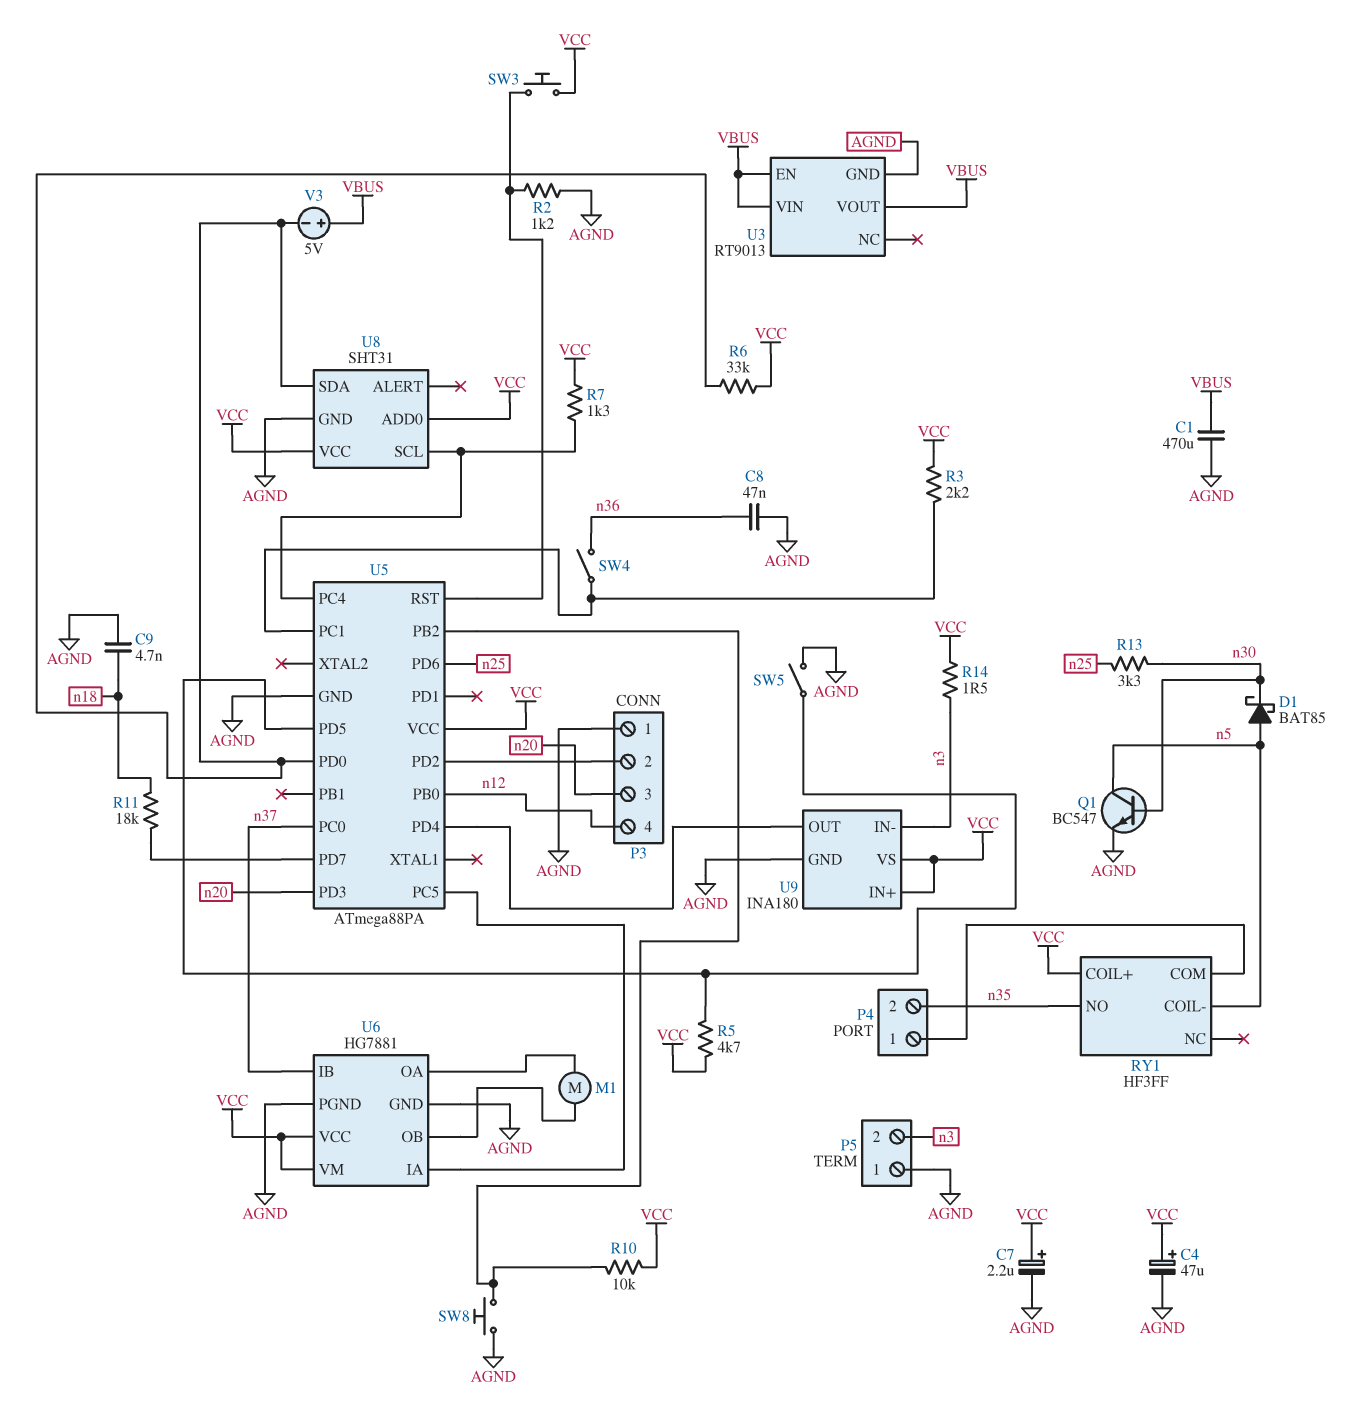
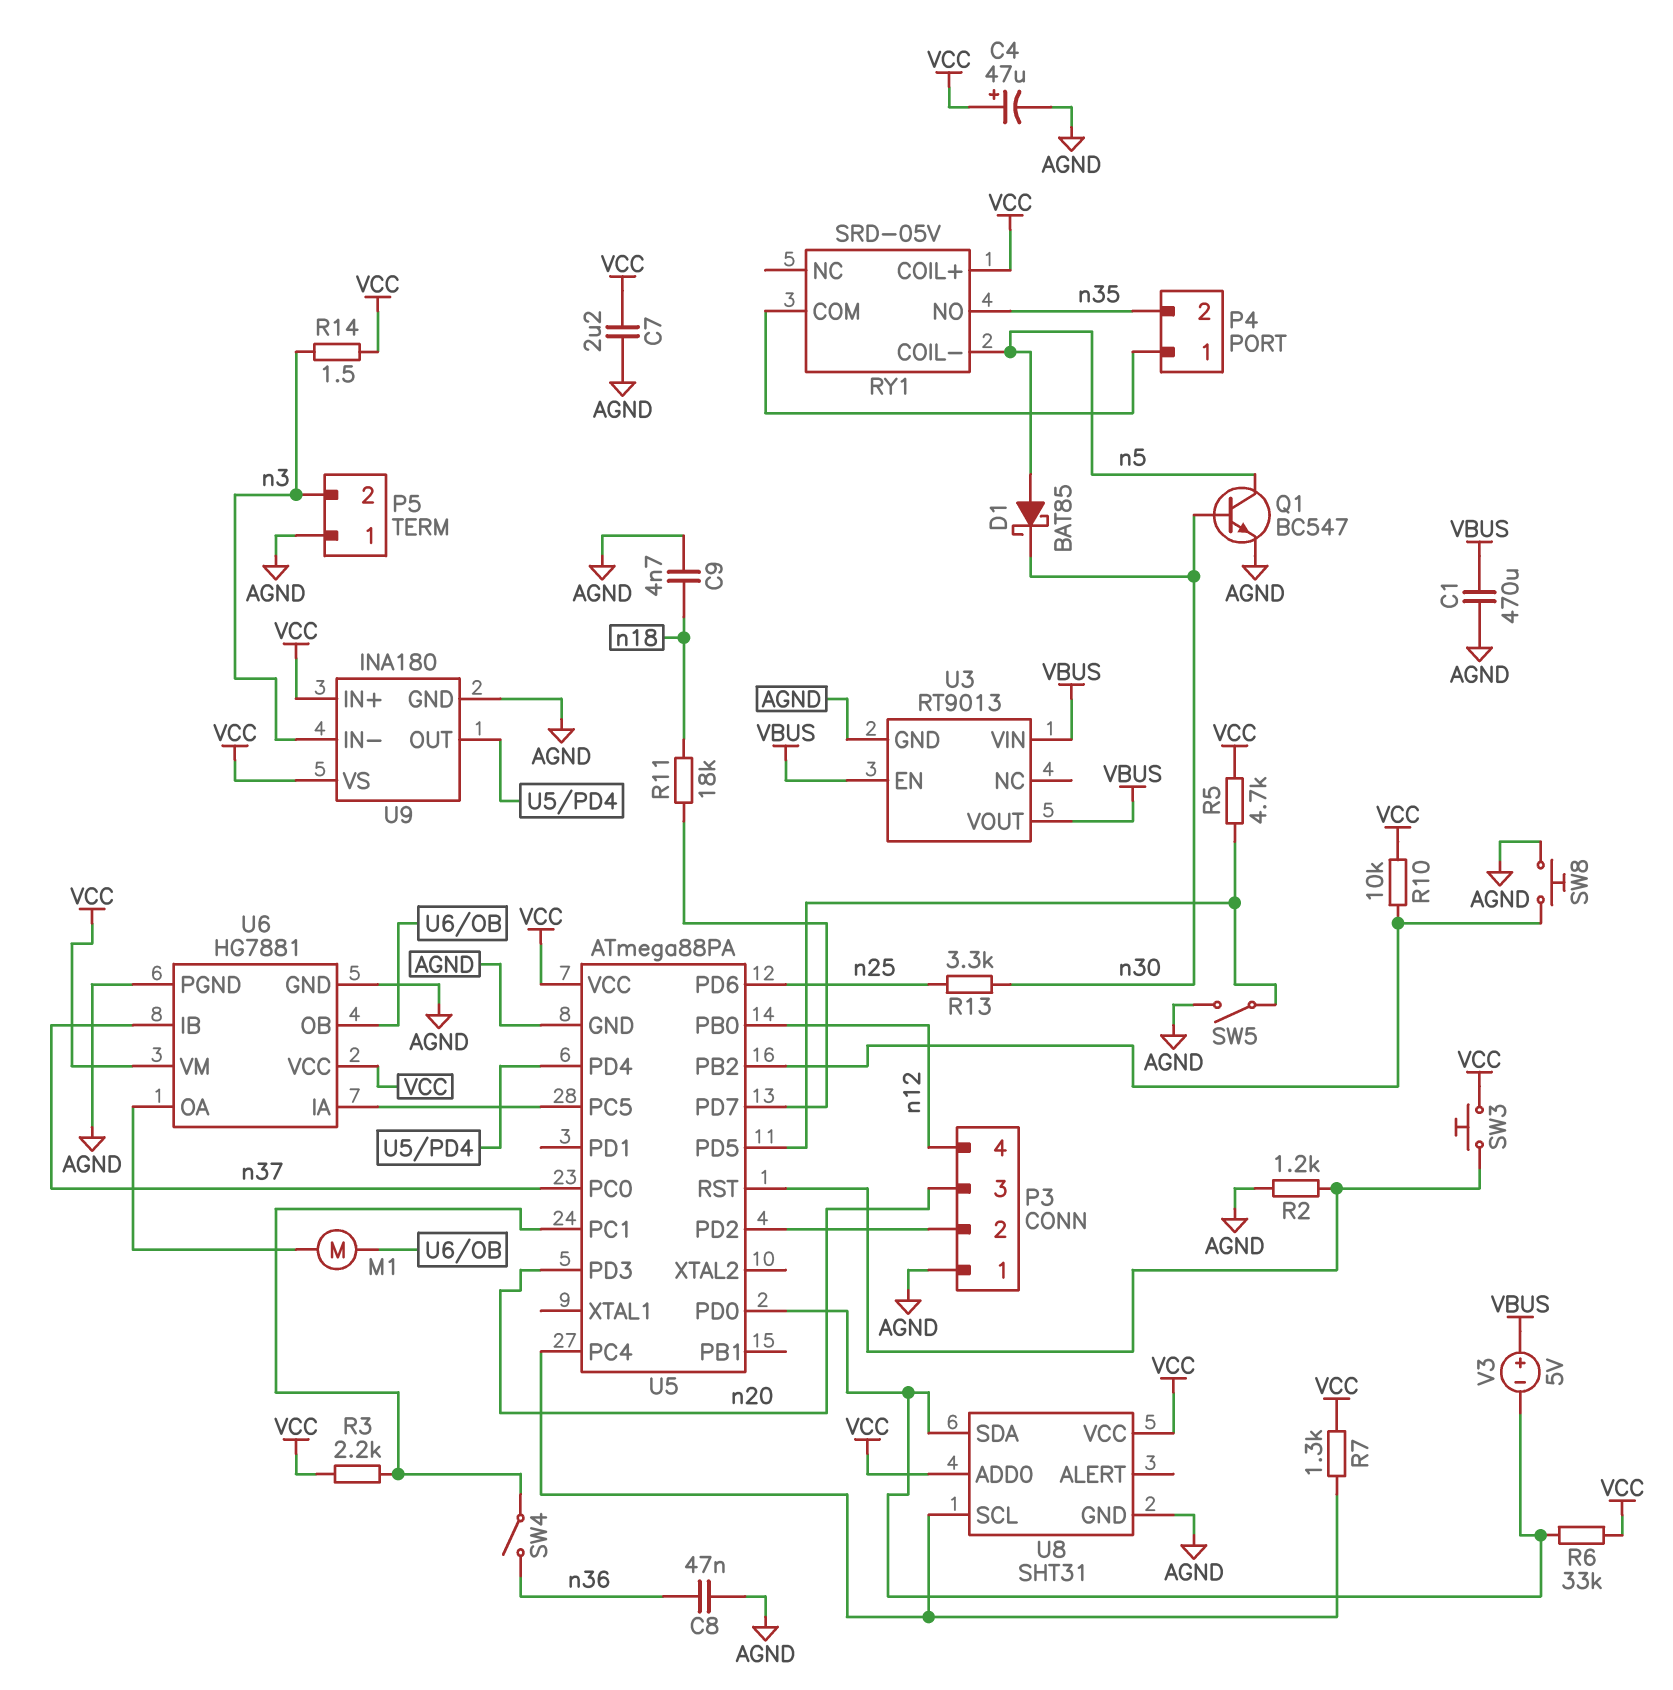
C7: 2.2uF (plus VCC, minus AGND) -> 2.2uF (AGND, VCC)
RY1: HF3FF -> SRD-05V

